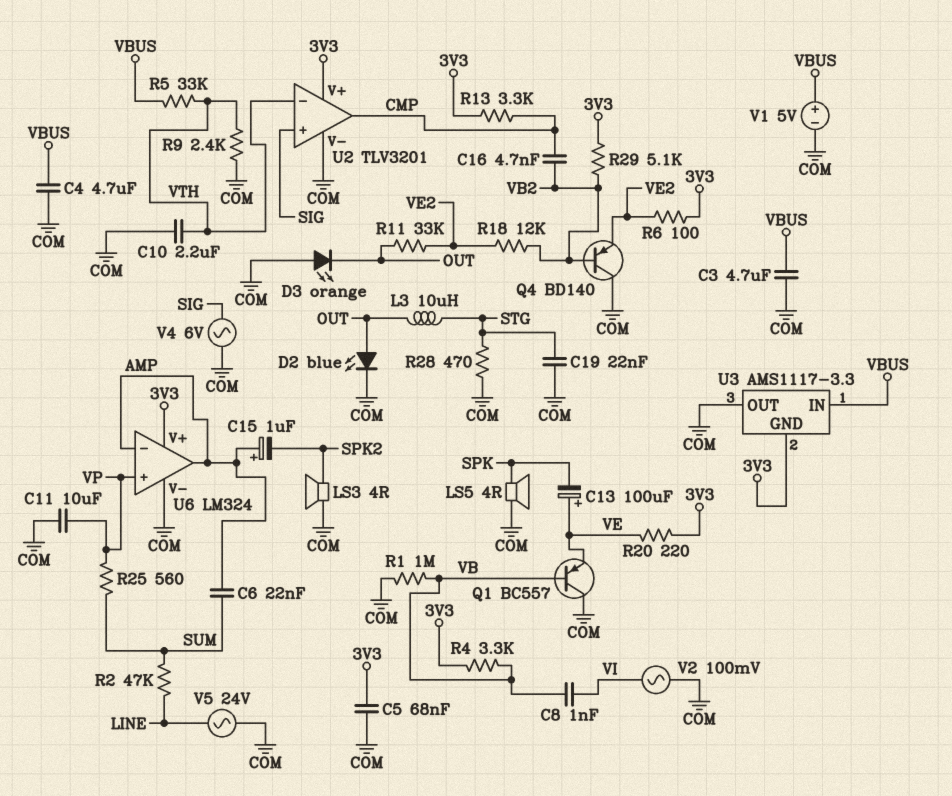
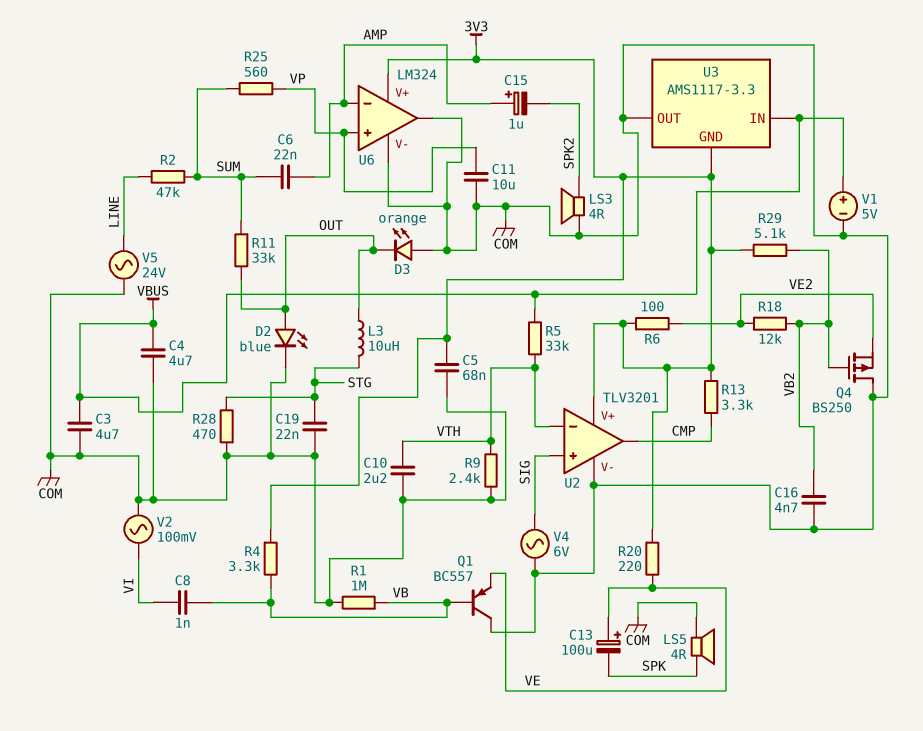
C16: 4.7nF (CMP, VB2) -> 4.7nF (COM, VB2)
Q4: PNP BD140 (B VB2, C COM, E VE2) -> PMOS BS250 (G VB2, D COM, S VE2)
R11: 33k (OUT, VE2) -> 33k (OUT, SUM)
U6 pin out: AMP -> COM

